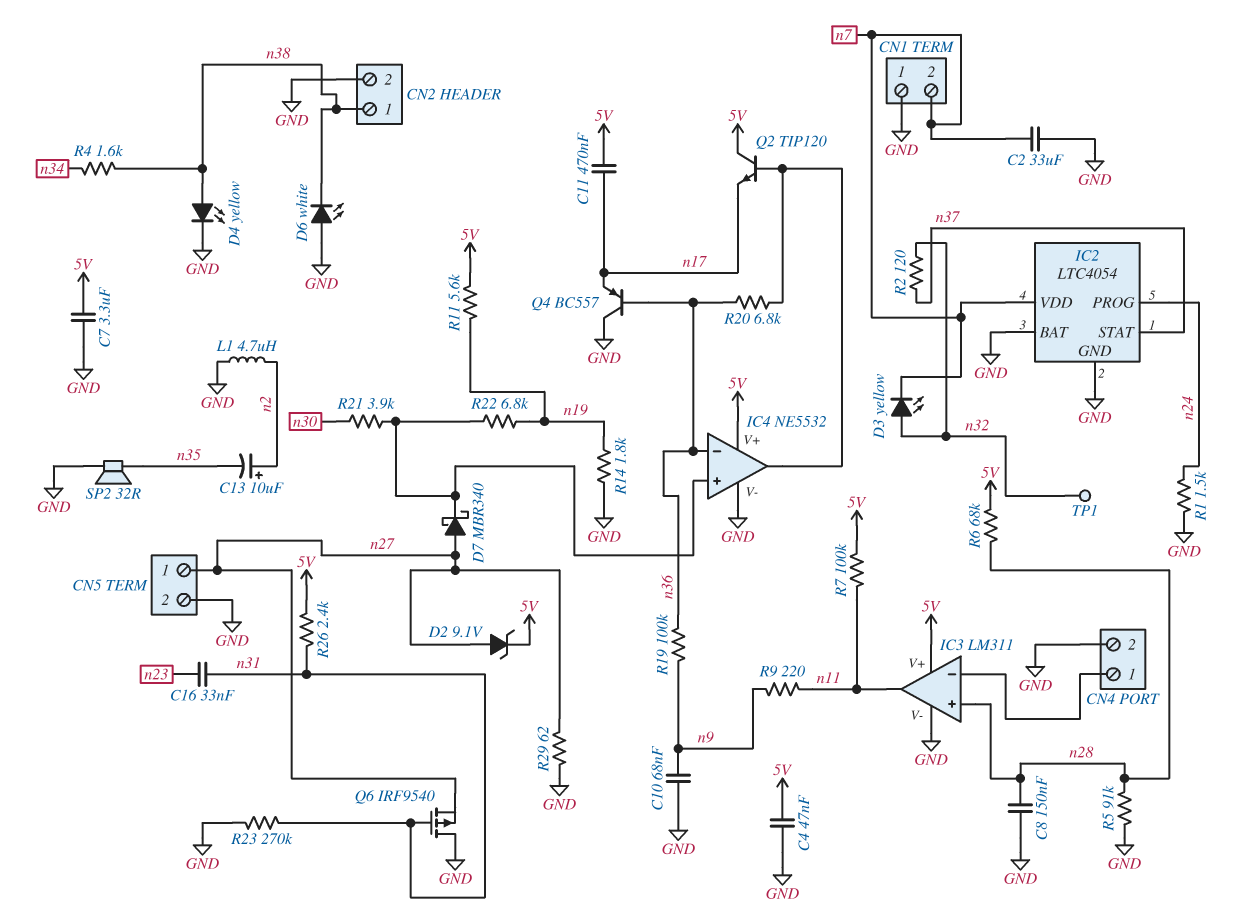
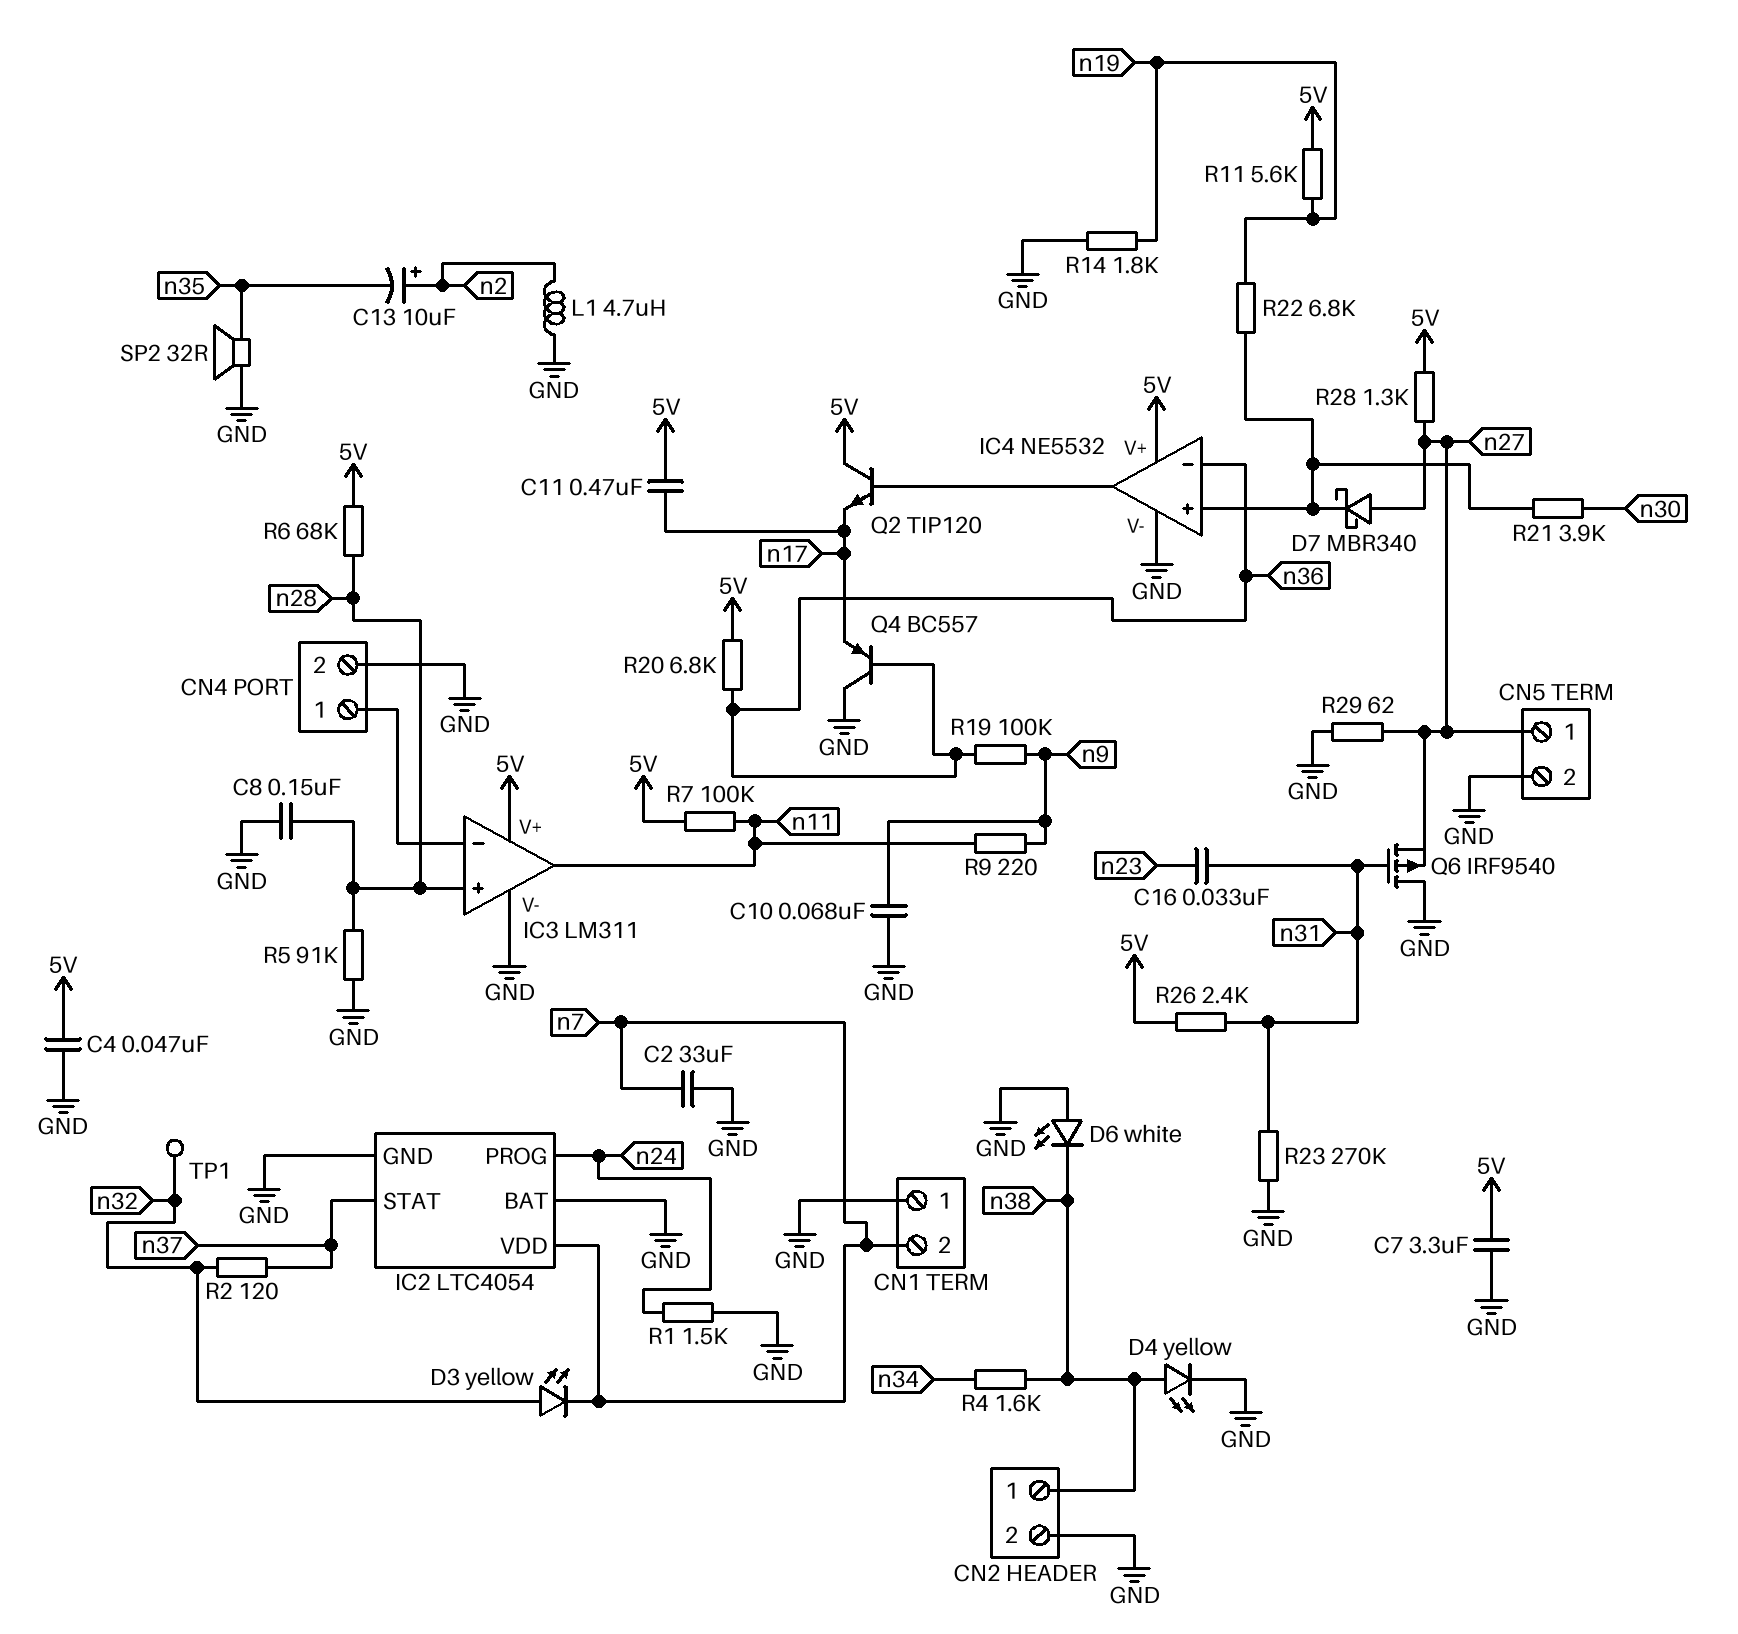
D2: zener 9.1V (A n27, K 5V) -> none
R20: 6.8k (IC4/out, n36) -> 6.8k (5V, n36)
R28: none -> 1.3k (5V, n27)

